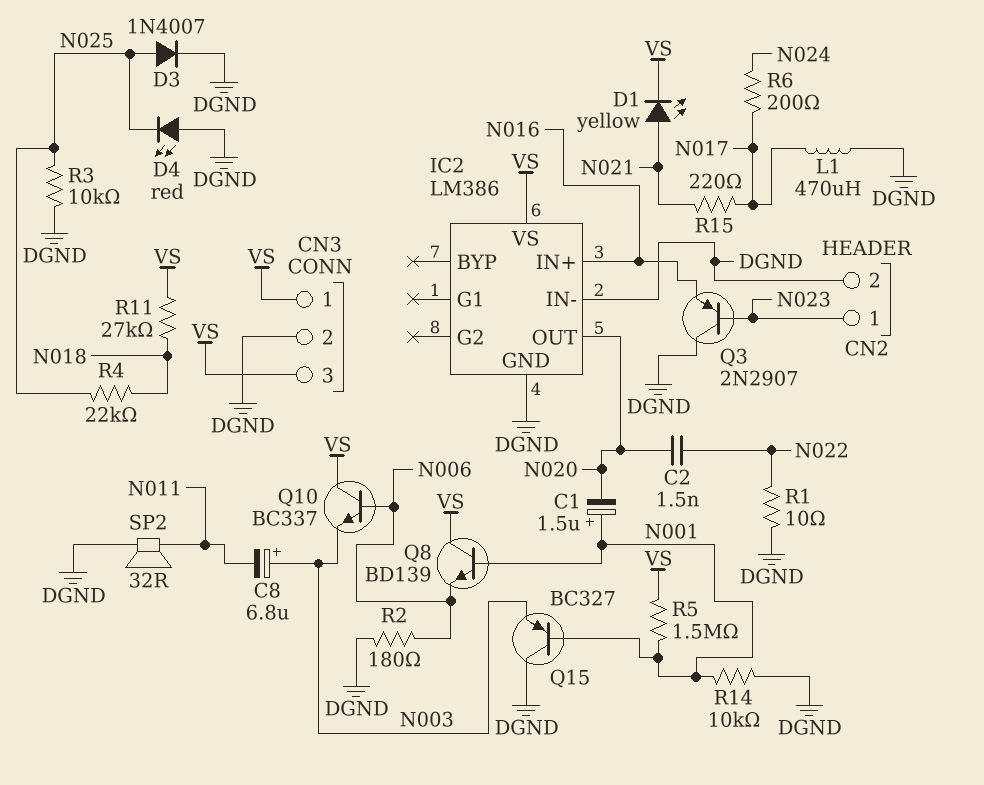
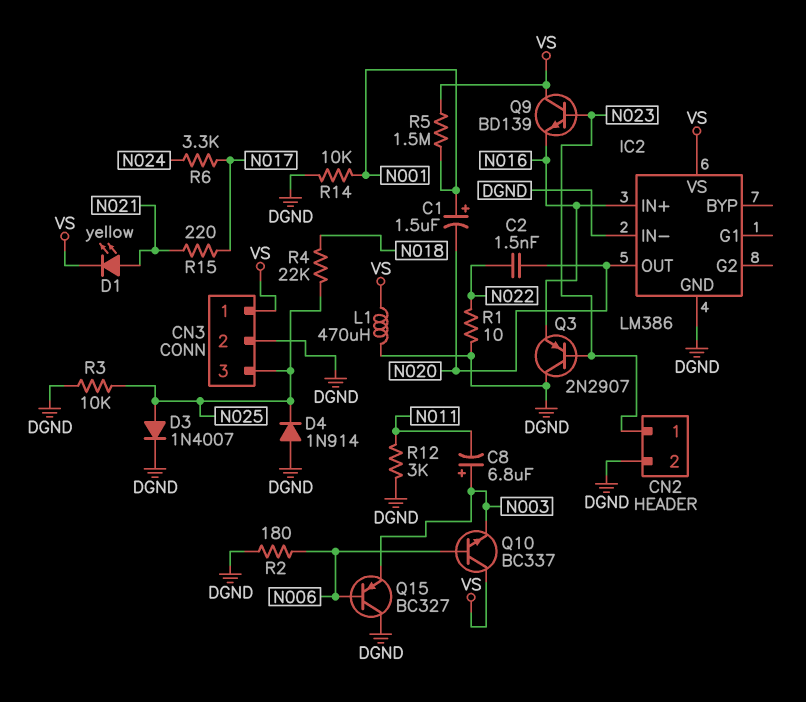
CN3 pin 3: VS -> N025
D4: LED red (A DGND, K N025) -> diode 1N914 (A DGND, K N025)
L1: 470uH (DGND, N017) -> 470uH (DGND, VS)
Q8: NPN BD139 (B N001, C VS, E N006) -> none
Q9: none -> NPN BD139 (B N023, C VS, E N016)
Q15: PNP BC327 (B N001, C DGND, E N003) -> PNP BC327 (B N006, C DGND, E N003)
R6: 200 (N017, N024) -> 3.3k (N017, N024)
R11: 27k (N018, VS) -> none
R12: none -> 3k (DGND, N011)
SP2: speaker 32R (DGND, N011) -> none

